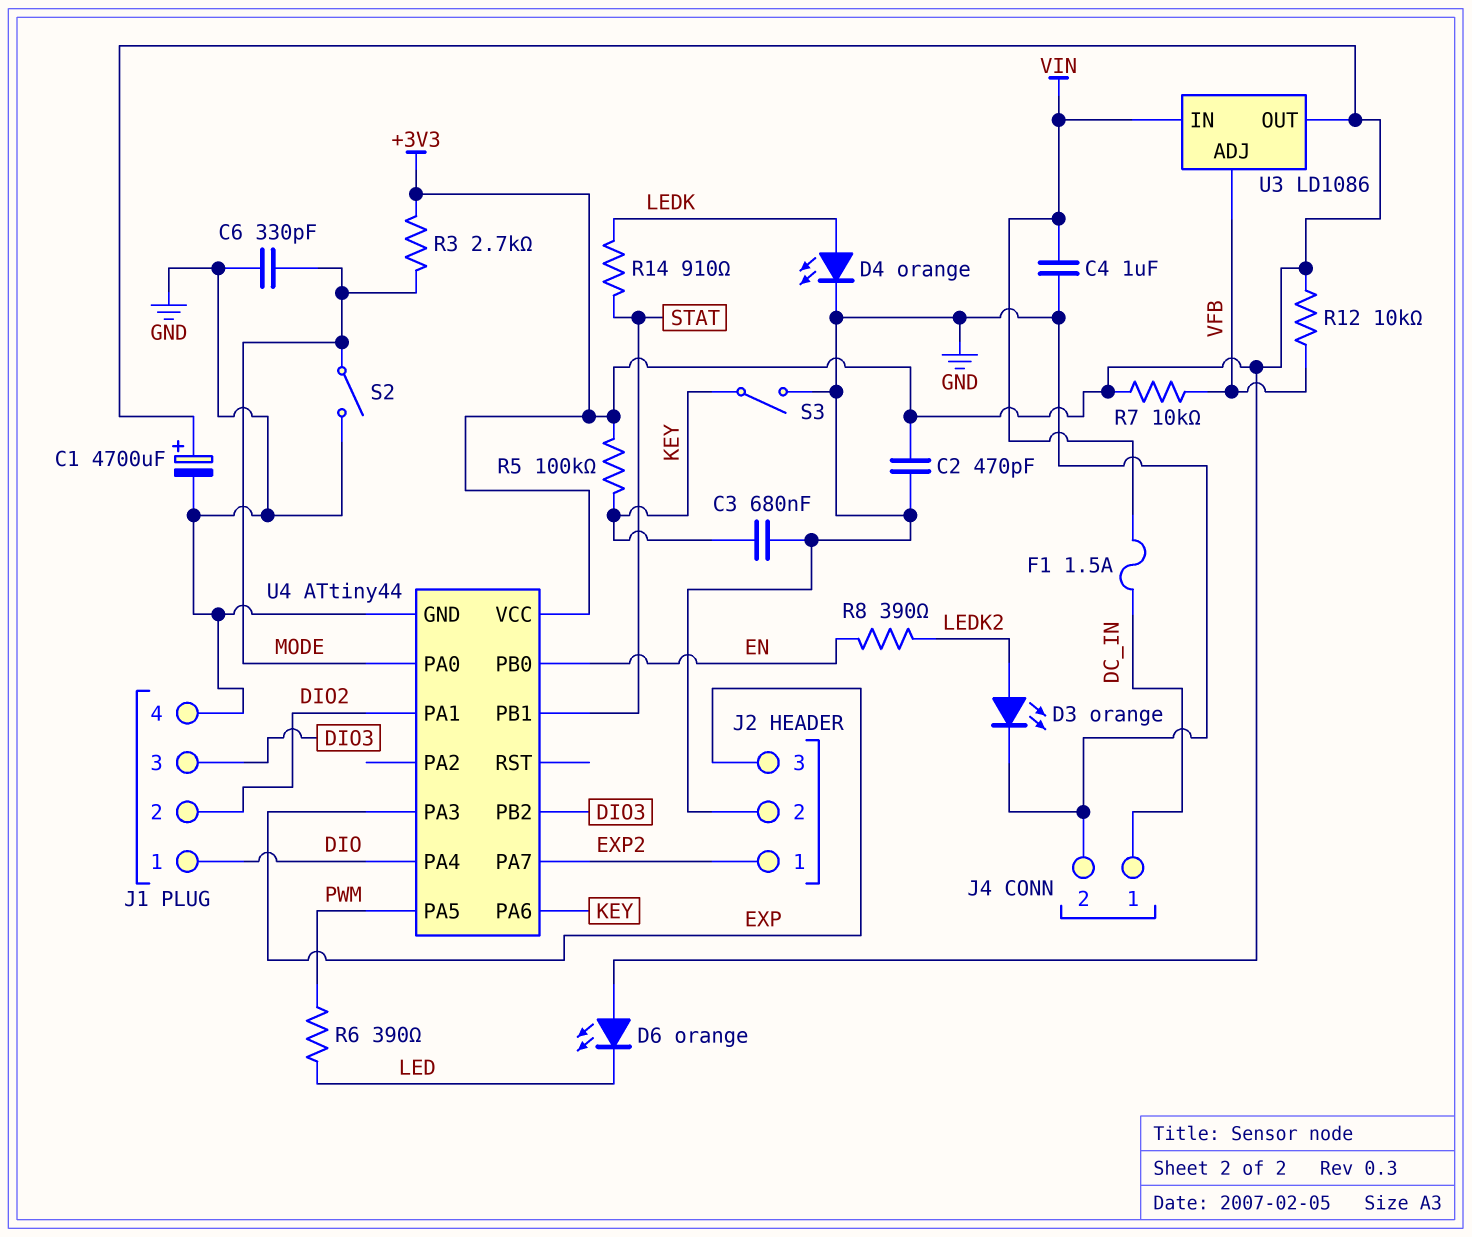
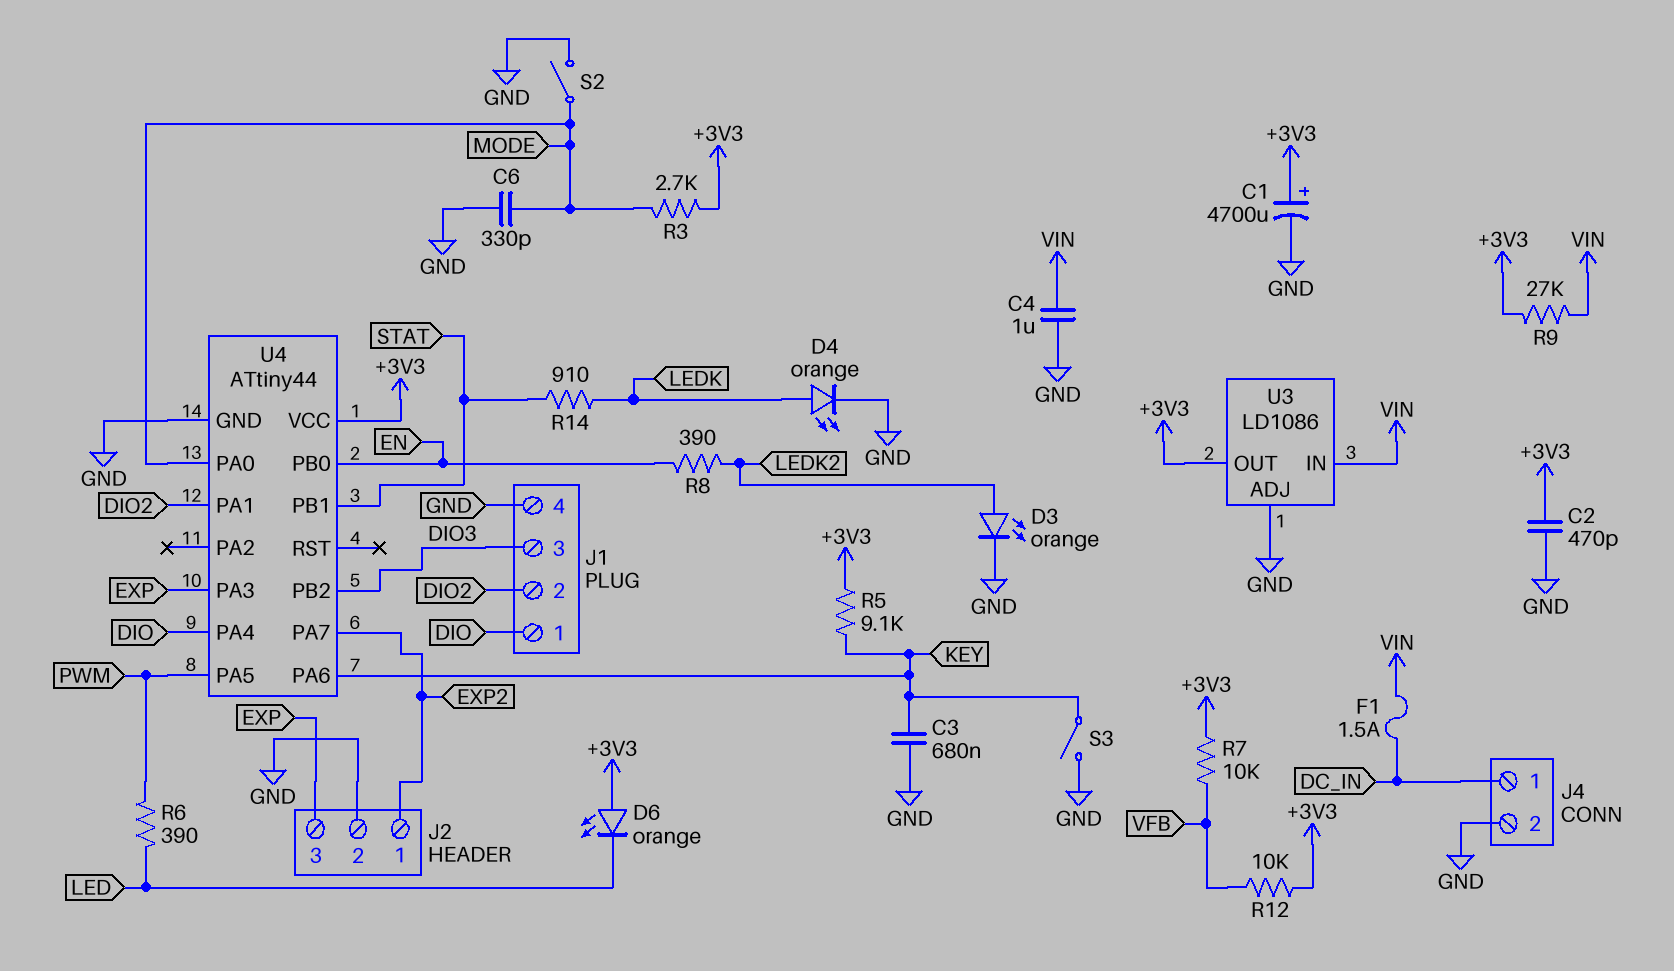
R5: 100k (+3V3, KEY) -> 9.1k (+3V3, KEY)
R9: none -> 27k (+3V3, VIN)
U3 pin ADJ: VFB -> GND

